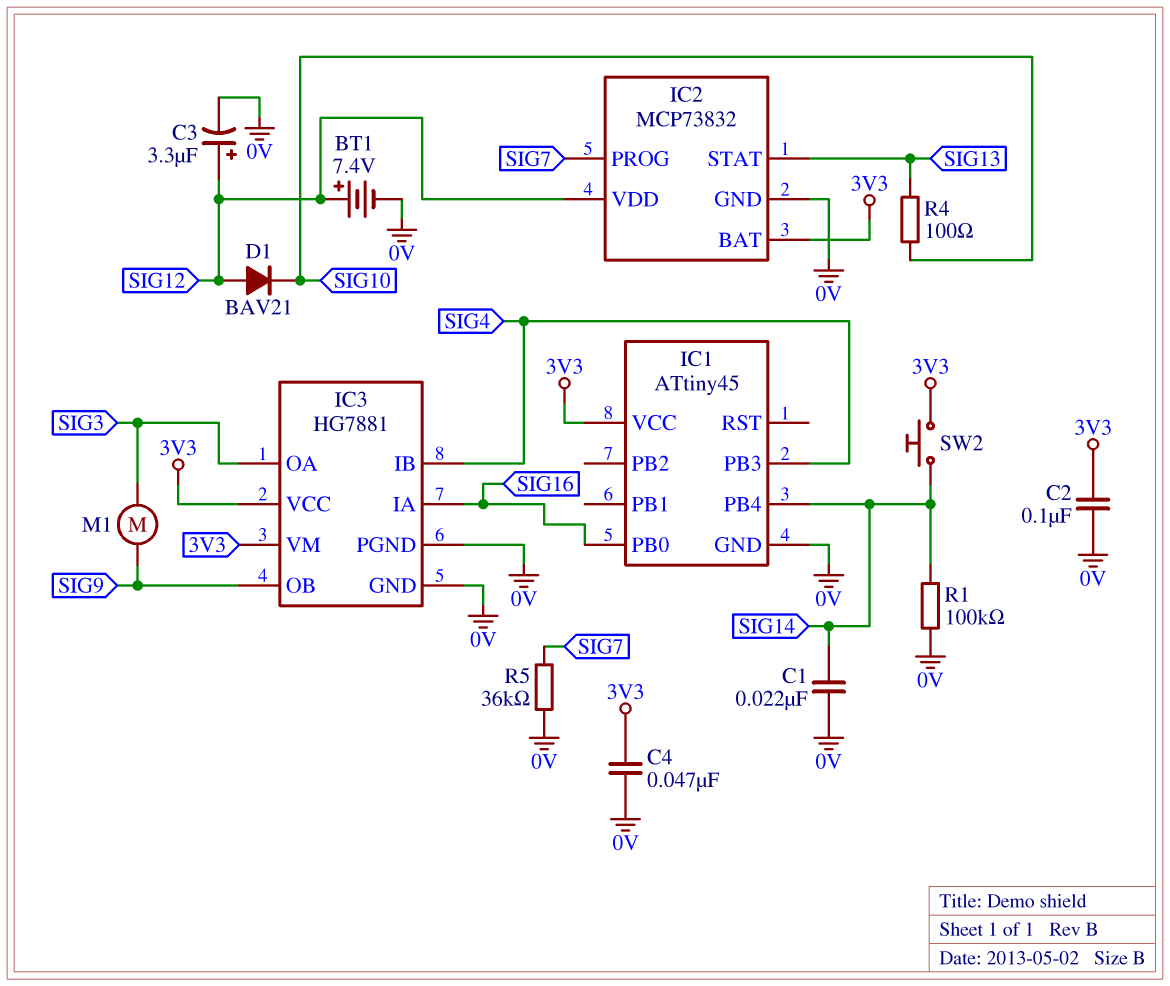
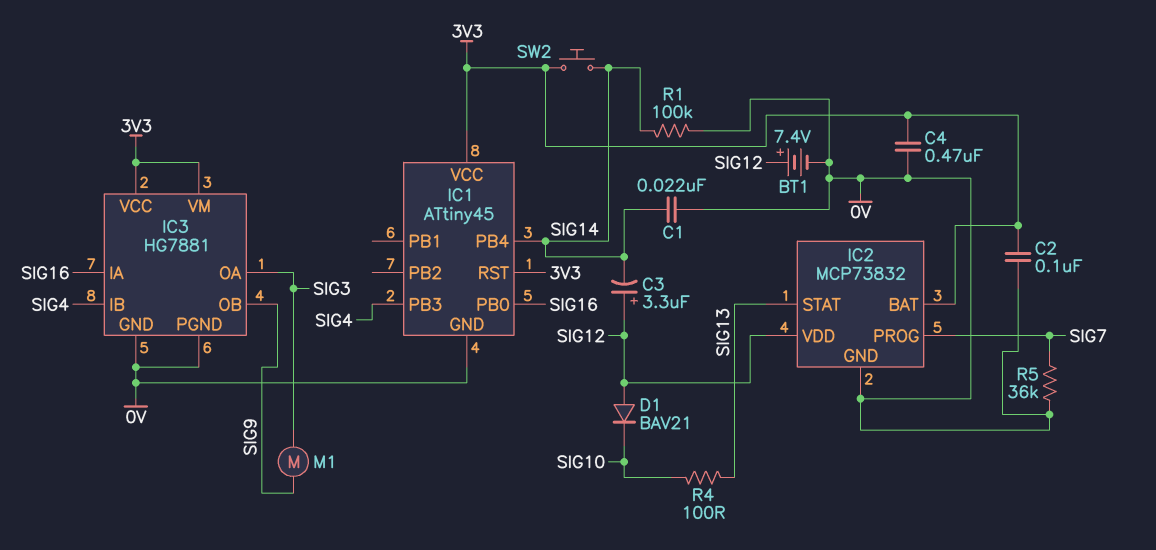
C3: 3.3uF (plus SIG12, minus 0V) -> 3.3uF (plus SIG12, minus SIG14)
C4: 47nF (0V, 3V3) -> 470nF (0V, 3V3)
IC1 pin RST: none -> 3V3

